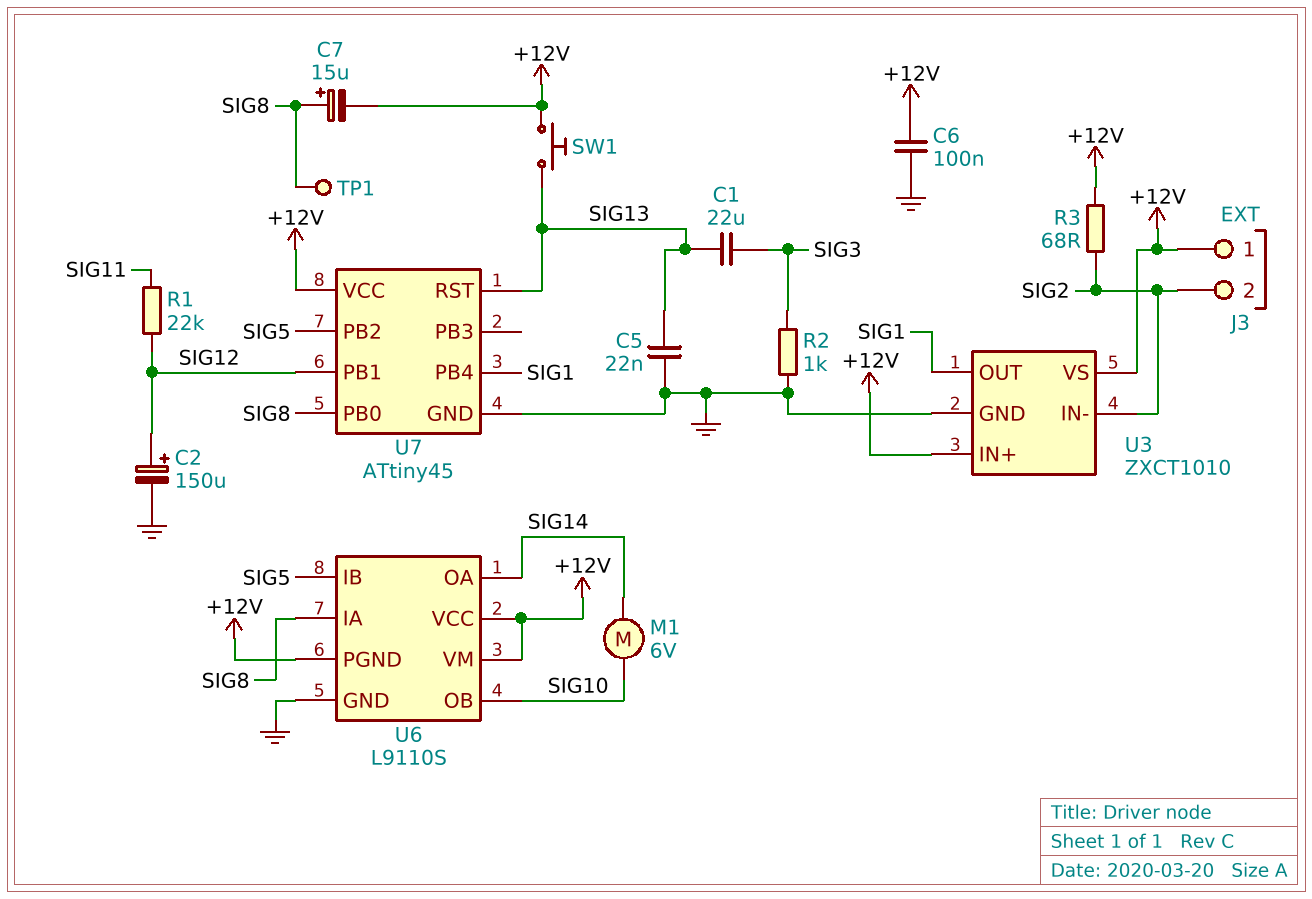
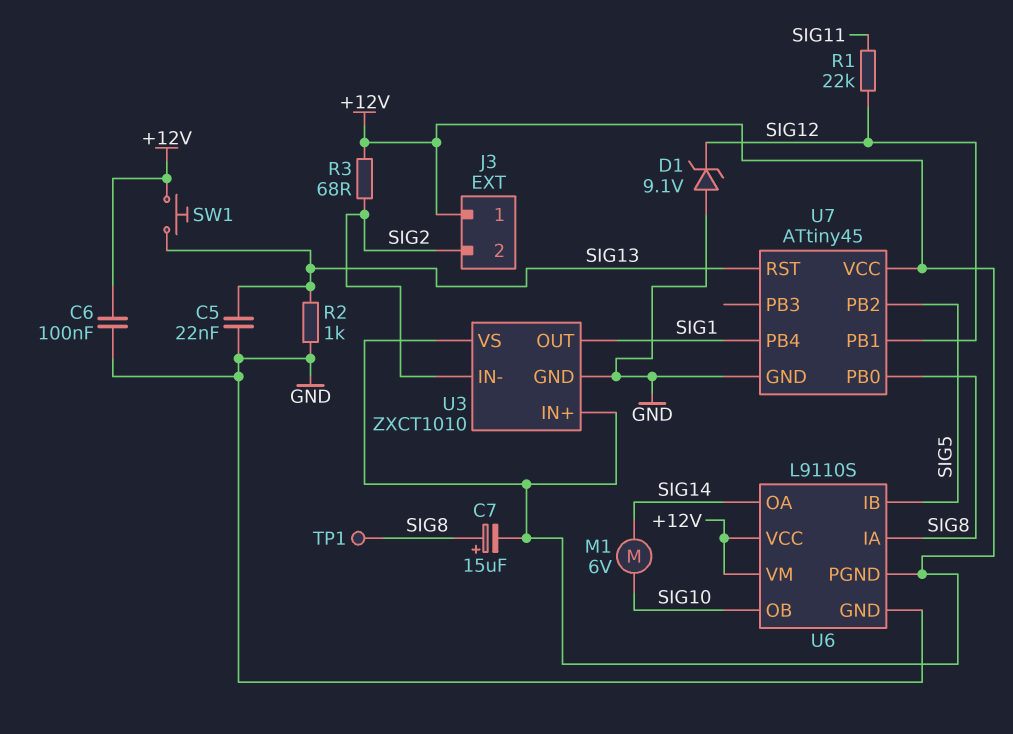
C1: 22uF (SIG3, SIG13) -> none
C2: 150uF (plus SIG12, minus GND) -> none
D1: none -> zener 9.1V (A GND, K SIG12)
R2: 1k (GND, SIG3) -> 1k (GND, SIG13)

